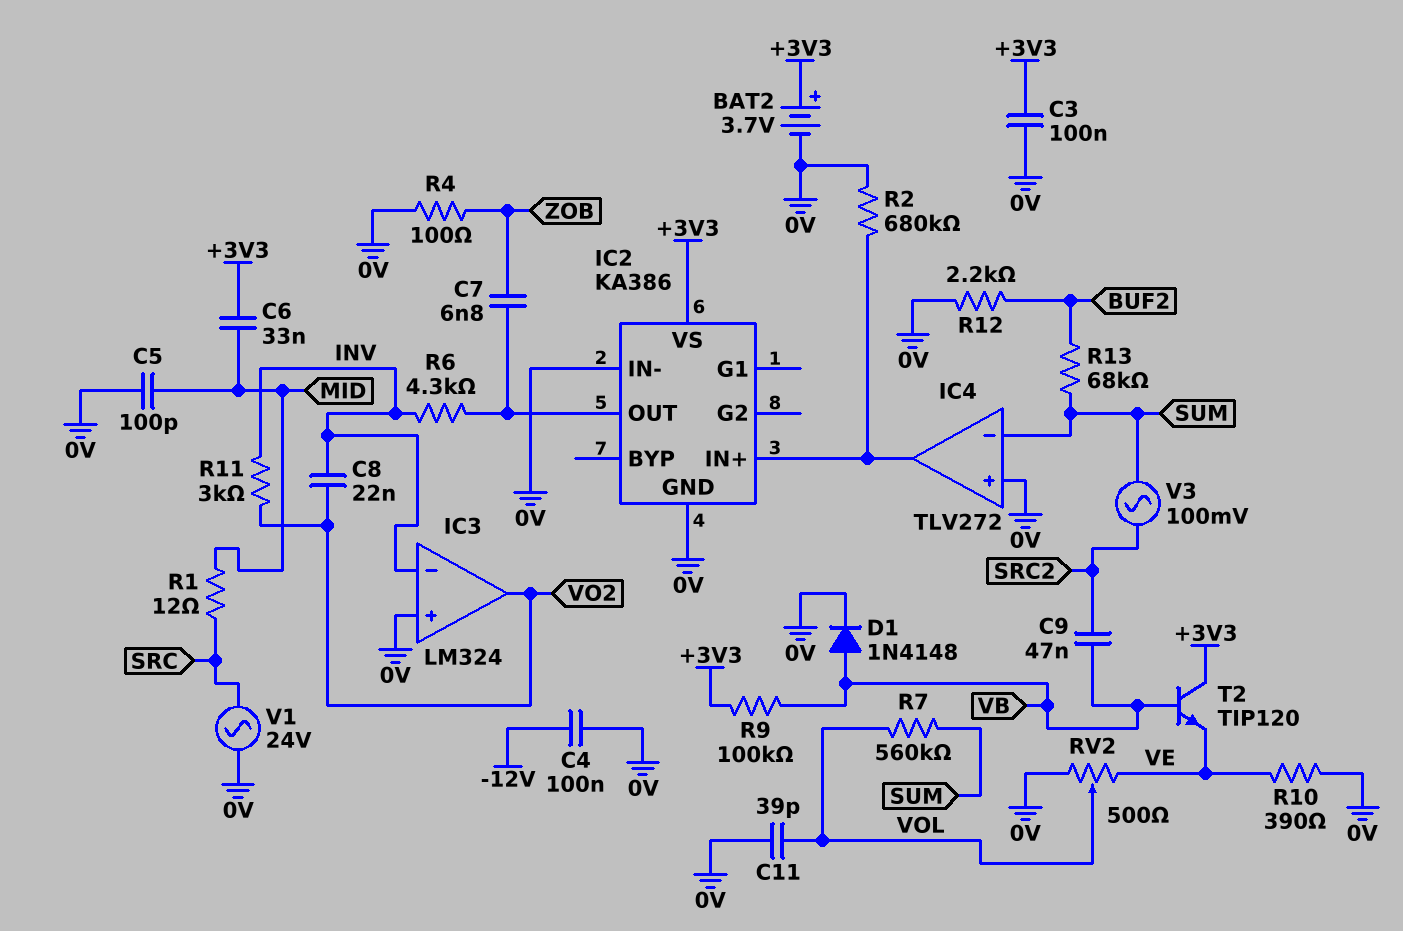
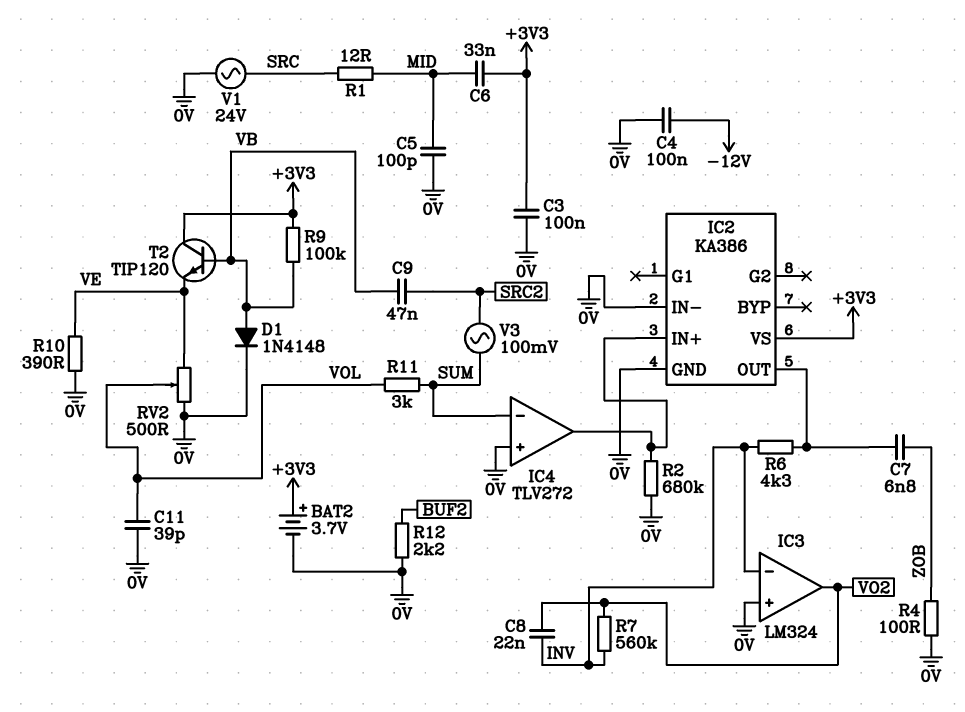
R7: 560k (SUM, VOL) -> 560k (INV, VO2)
R11: 3k (INV, VO2) -> 3k (SUM, VOL)
R13: 68k (BUF2, SUM) -> none

